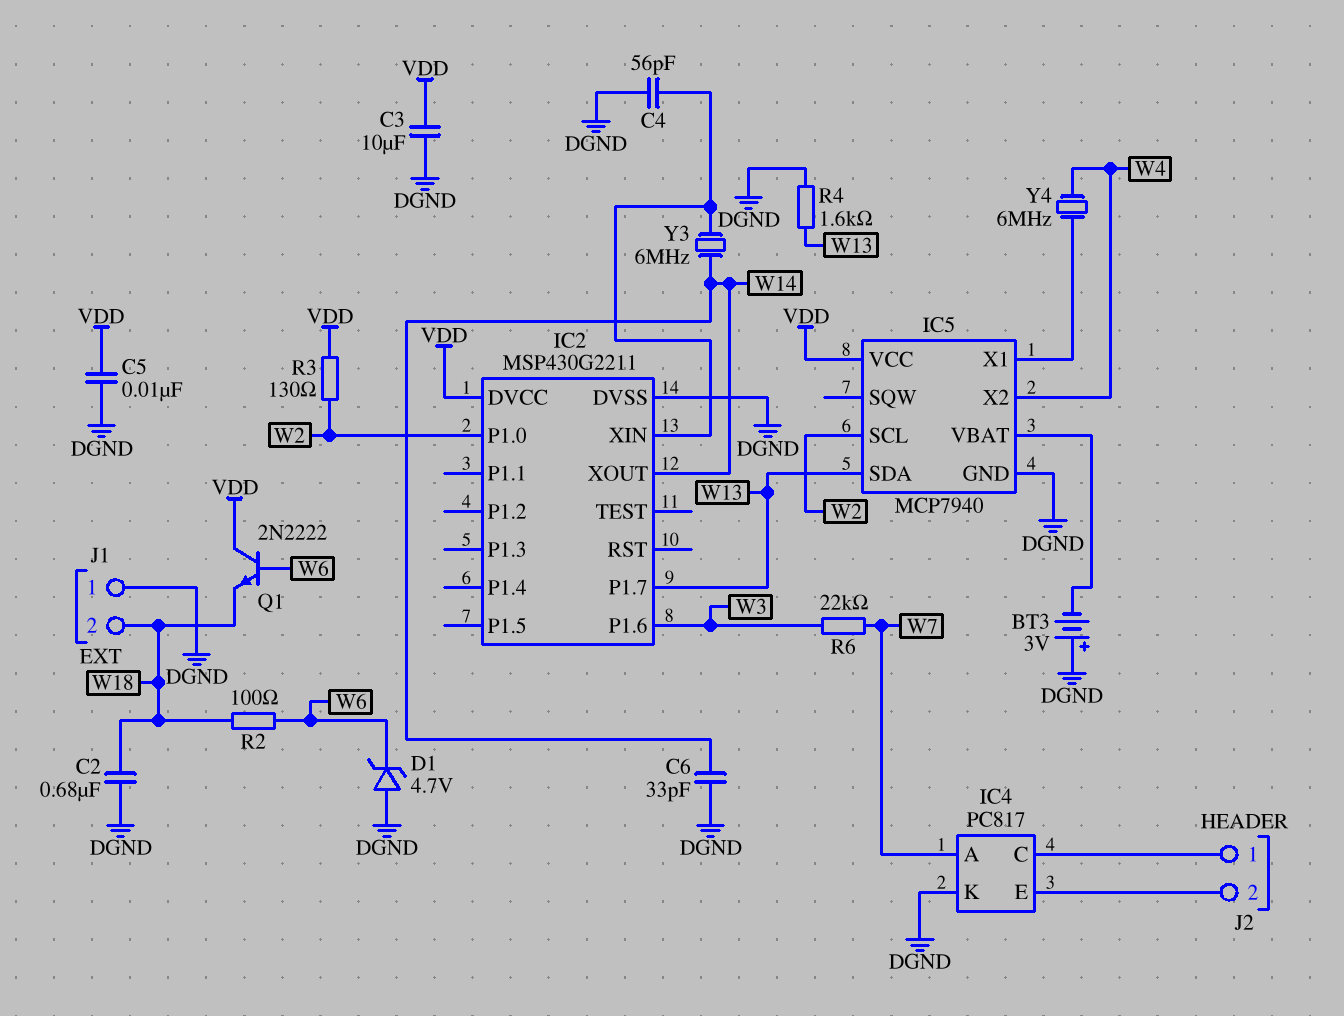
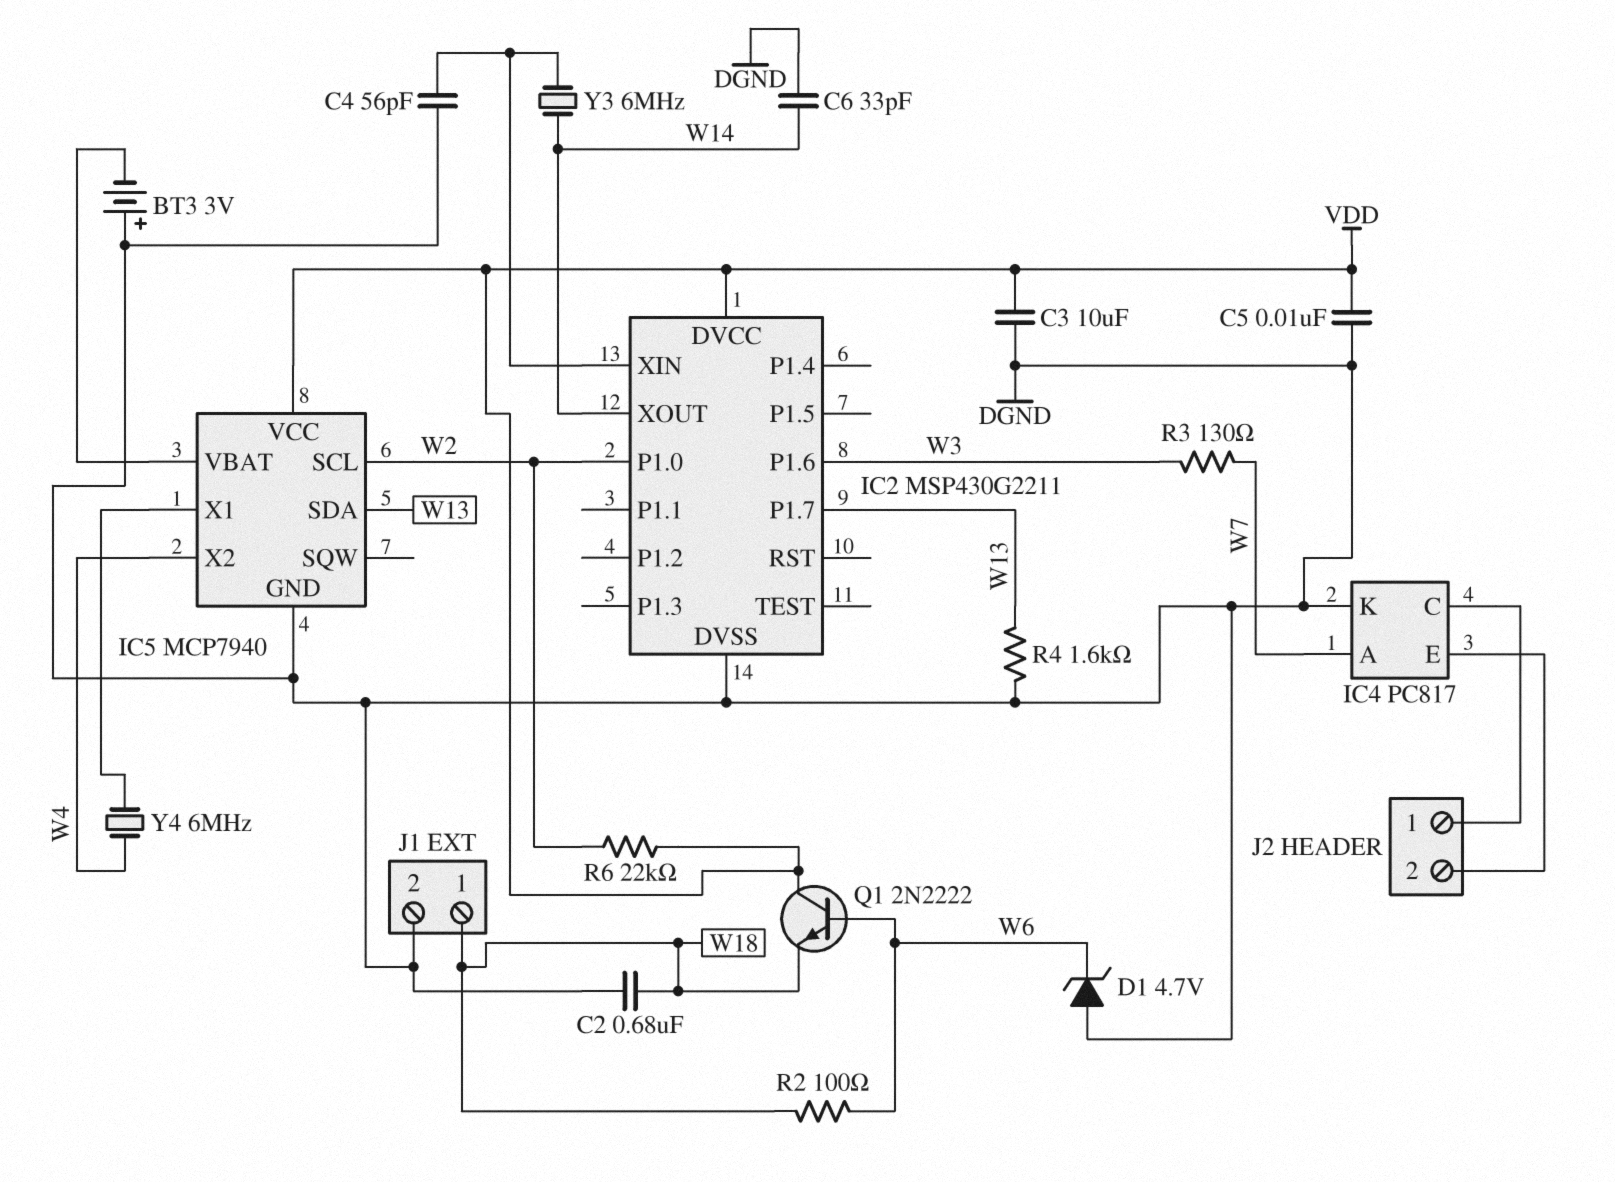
J1 pin 1: DGND -> W18
J1 pin 2: W18 -> DGND
R3: 130 (VDD, W2) -> 130 (W3, W7)
R6: 22k (W3, W7) -> 22k (VDD, W2)

